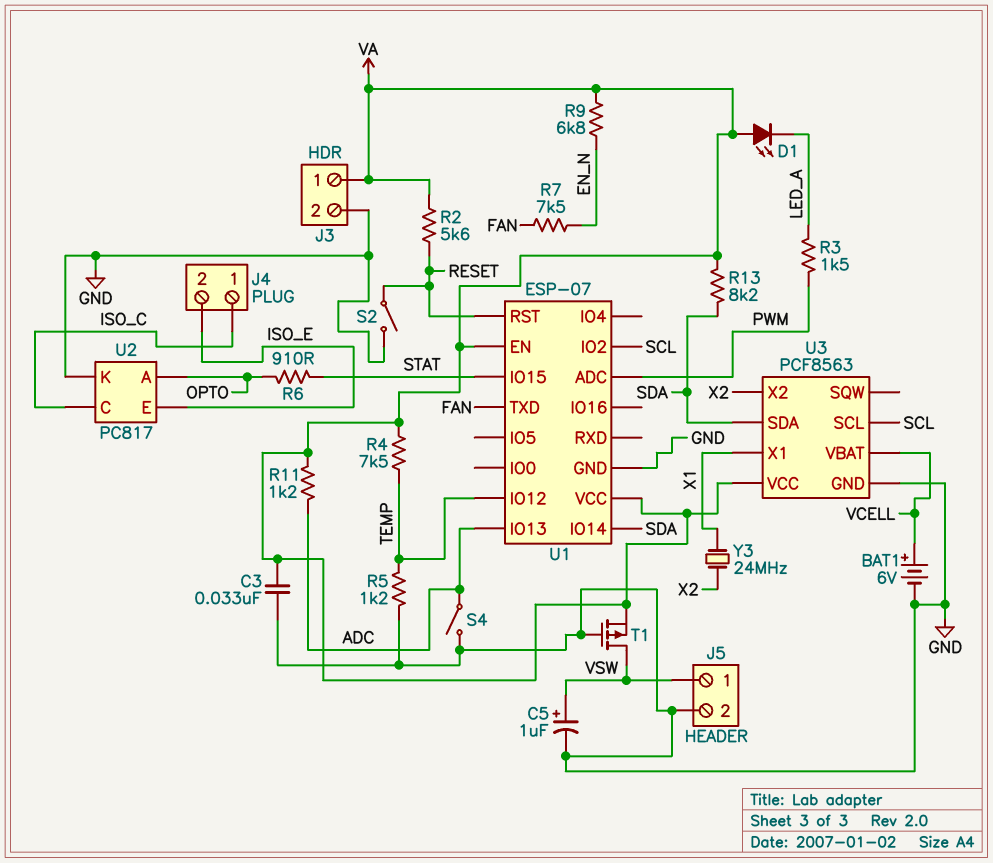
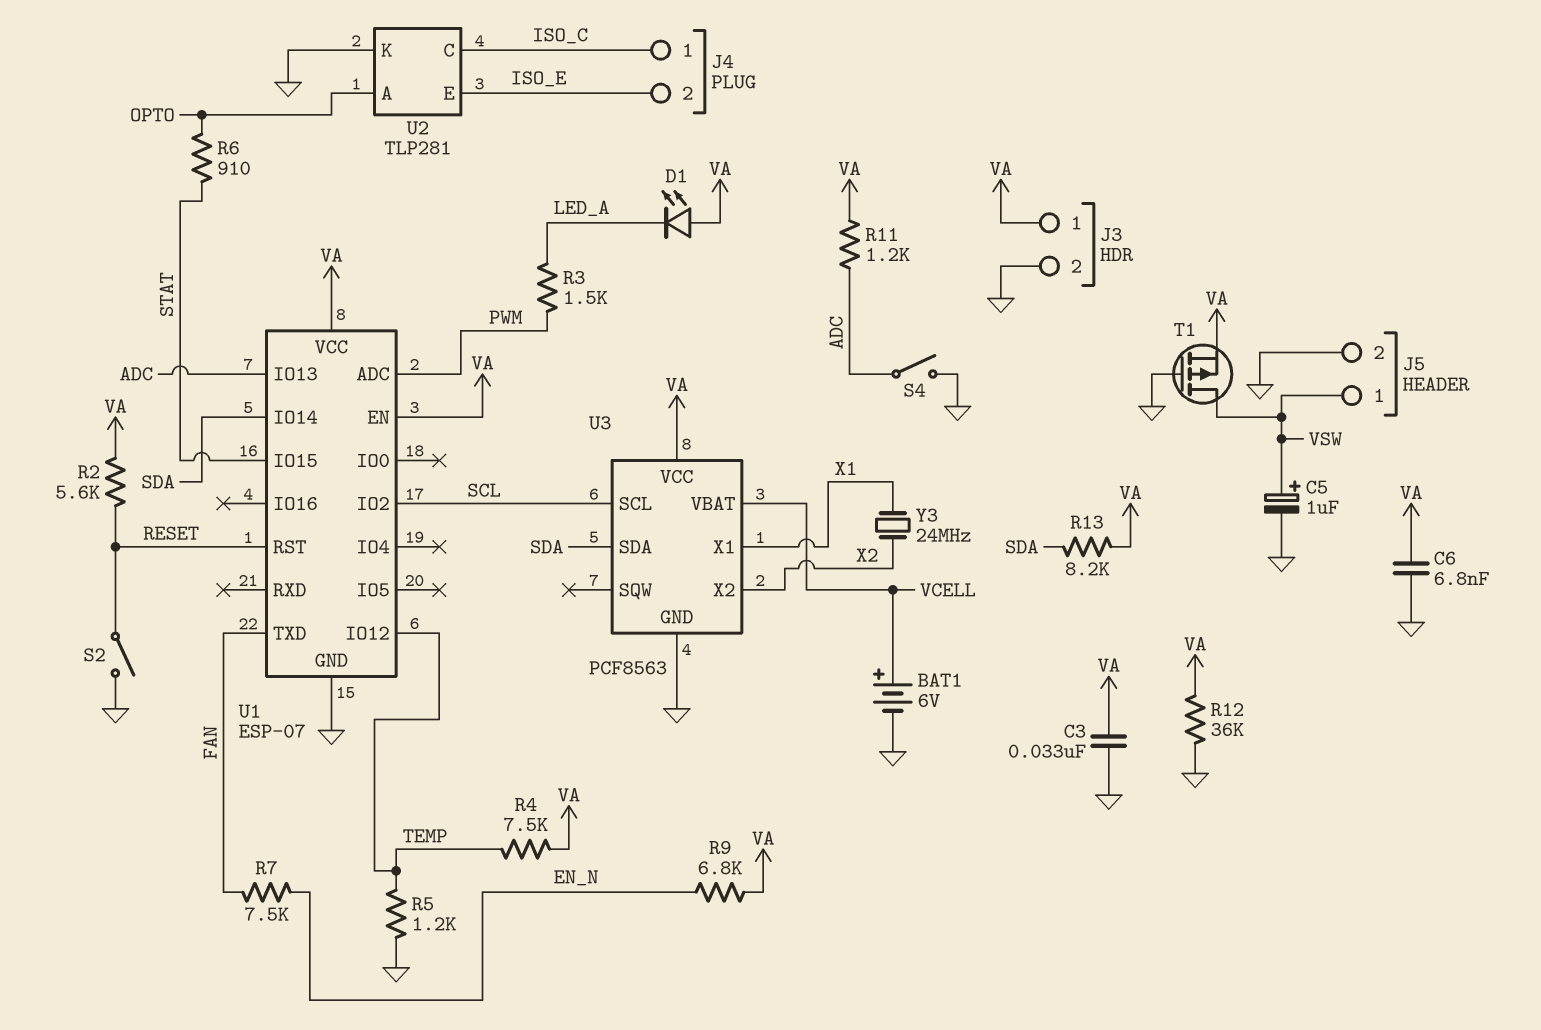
C6: none -> 6.8nF (GND, VA)
R12: none -> 36k (GND, VA)
U2: PC817 -> TLP281

